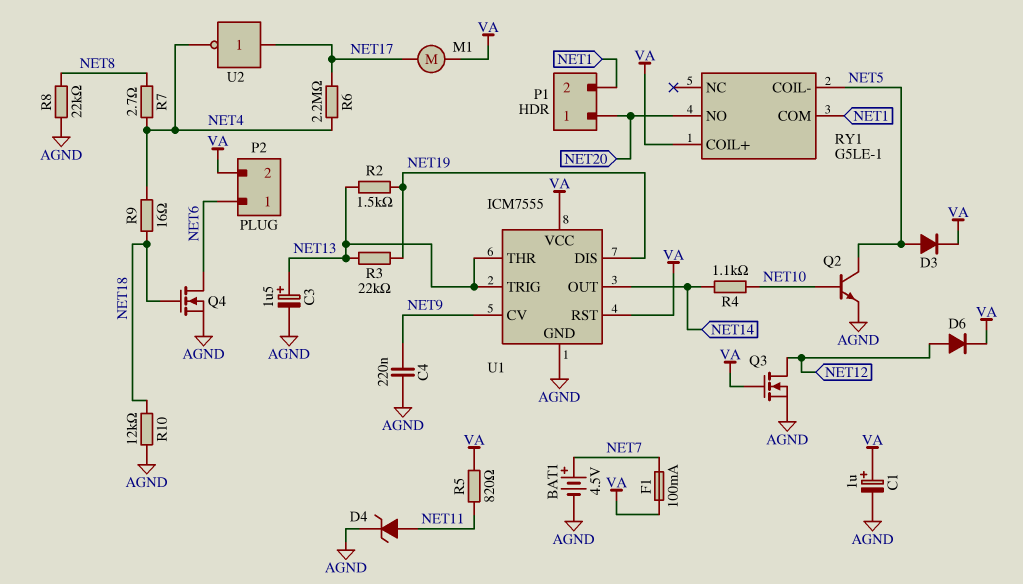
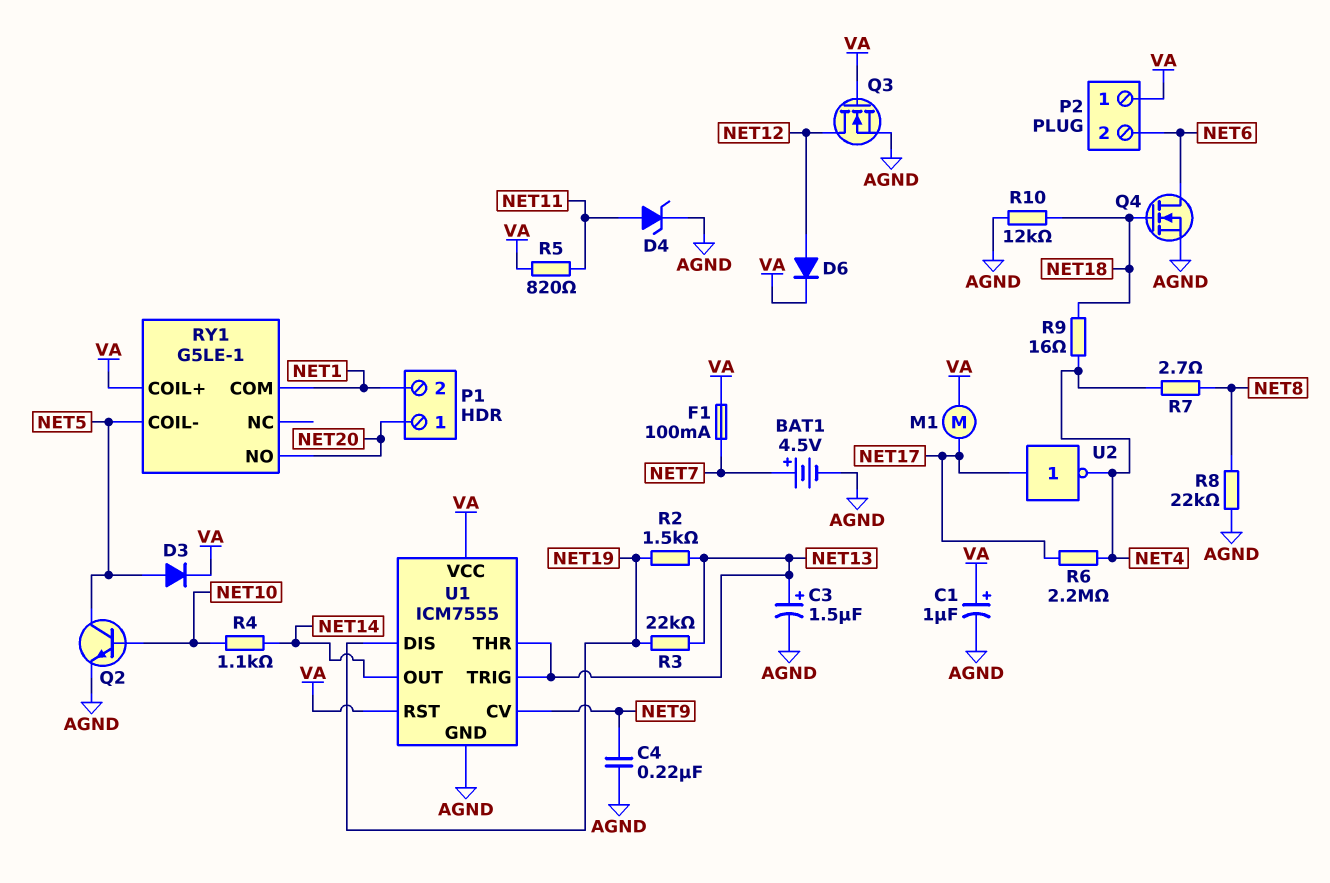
P2 pin 1: NET6 -> VA
P2 pin 2: VA -> NET6

